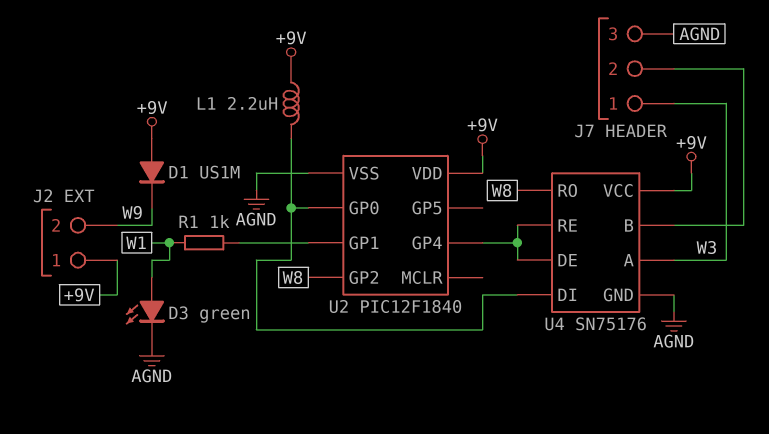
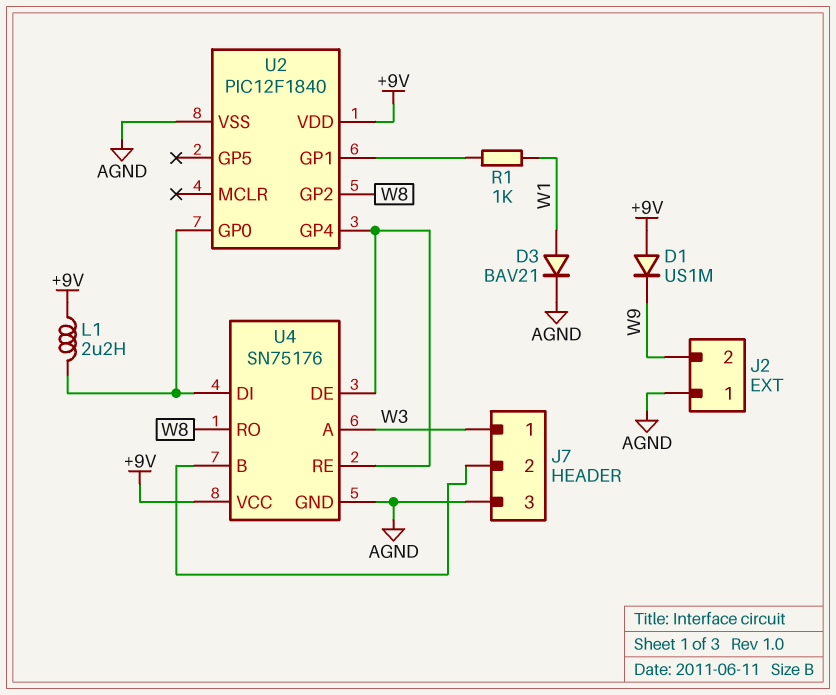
D3: LED green (A W1, K AGND) -> diode BAV21 (A W1, K AGND)
J2 pin 1: +9V -> AGND

